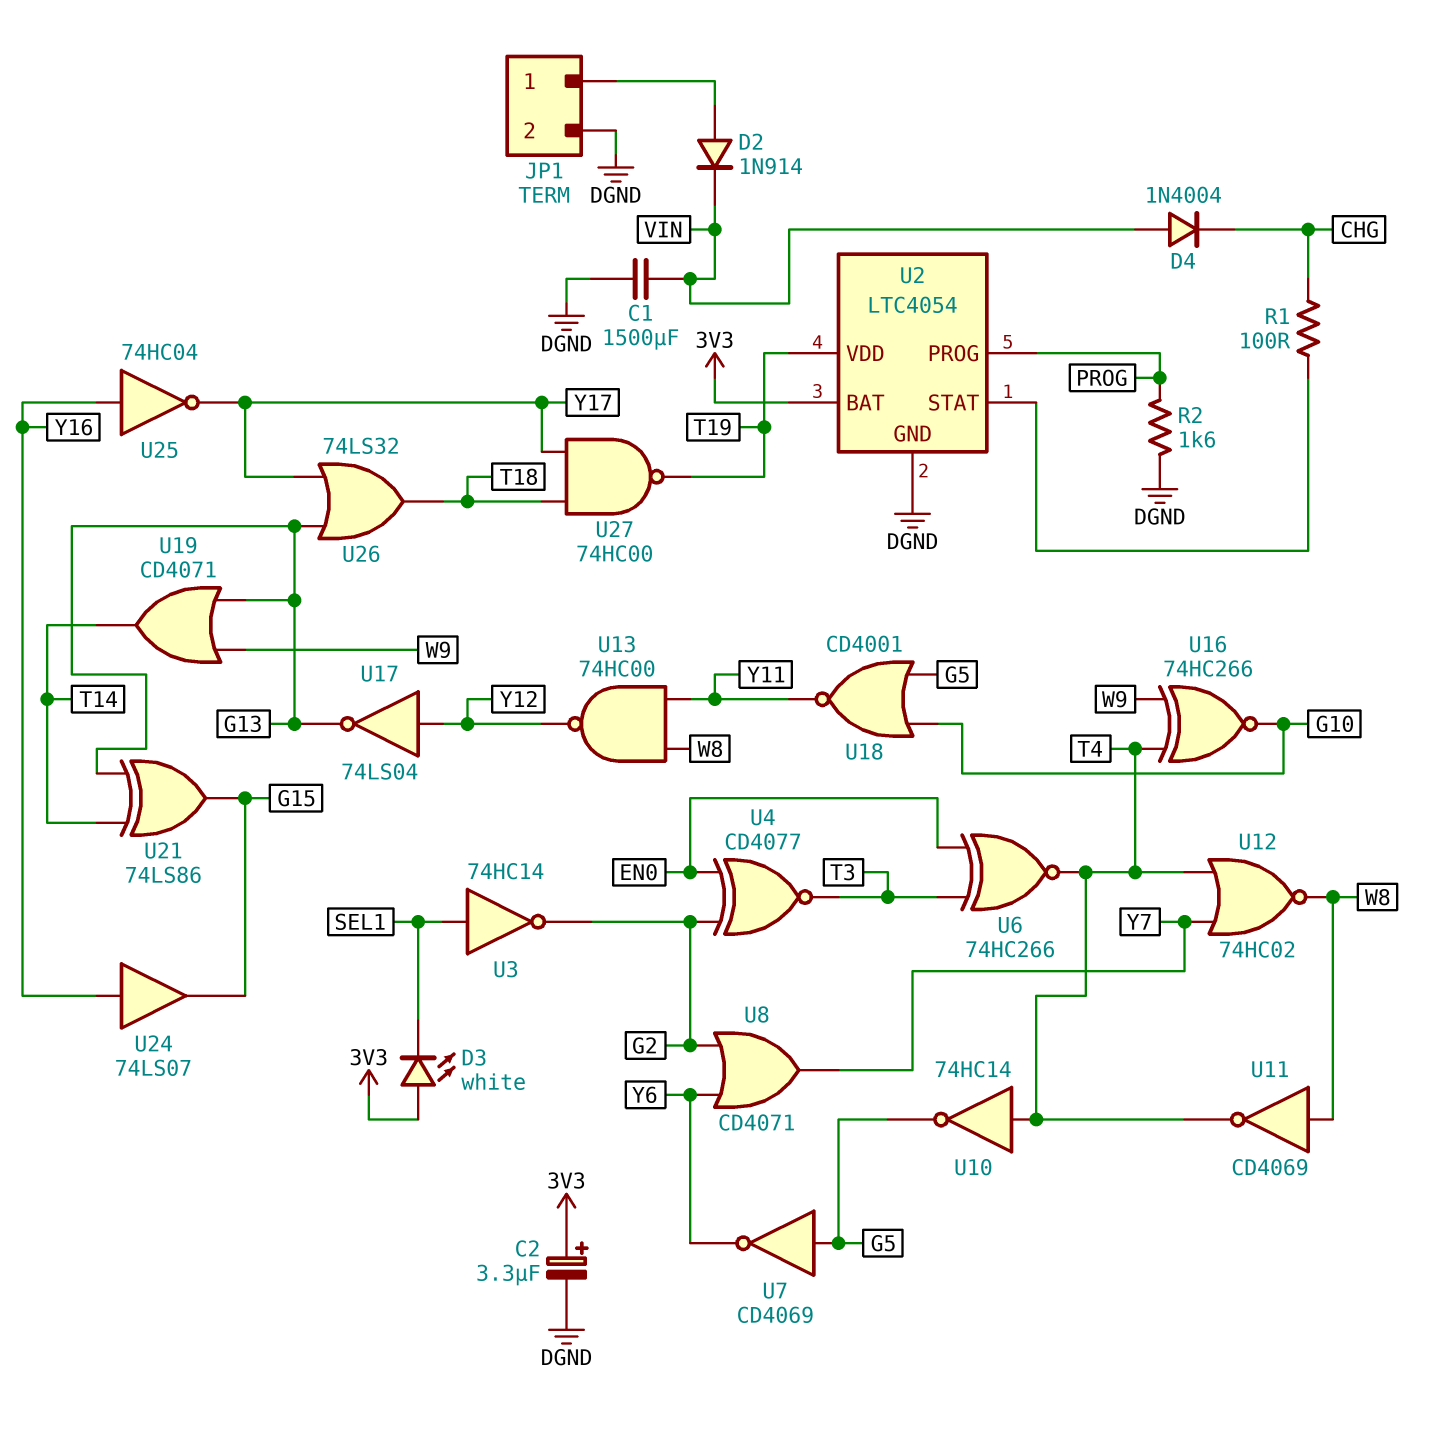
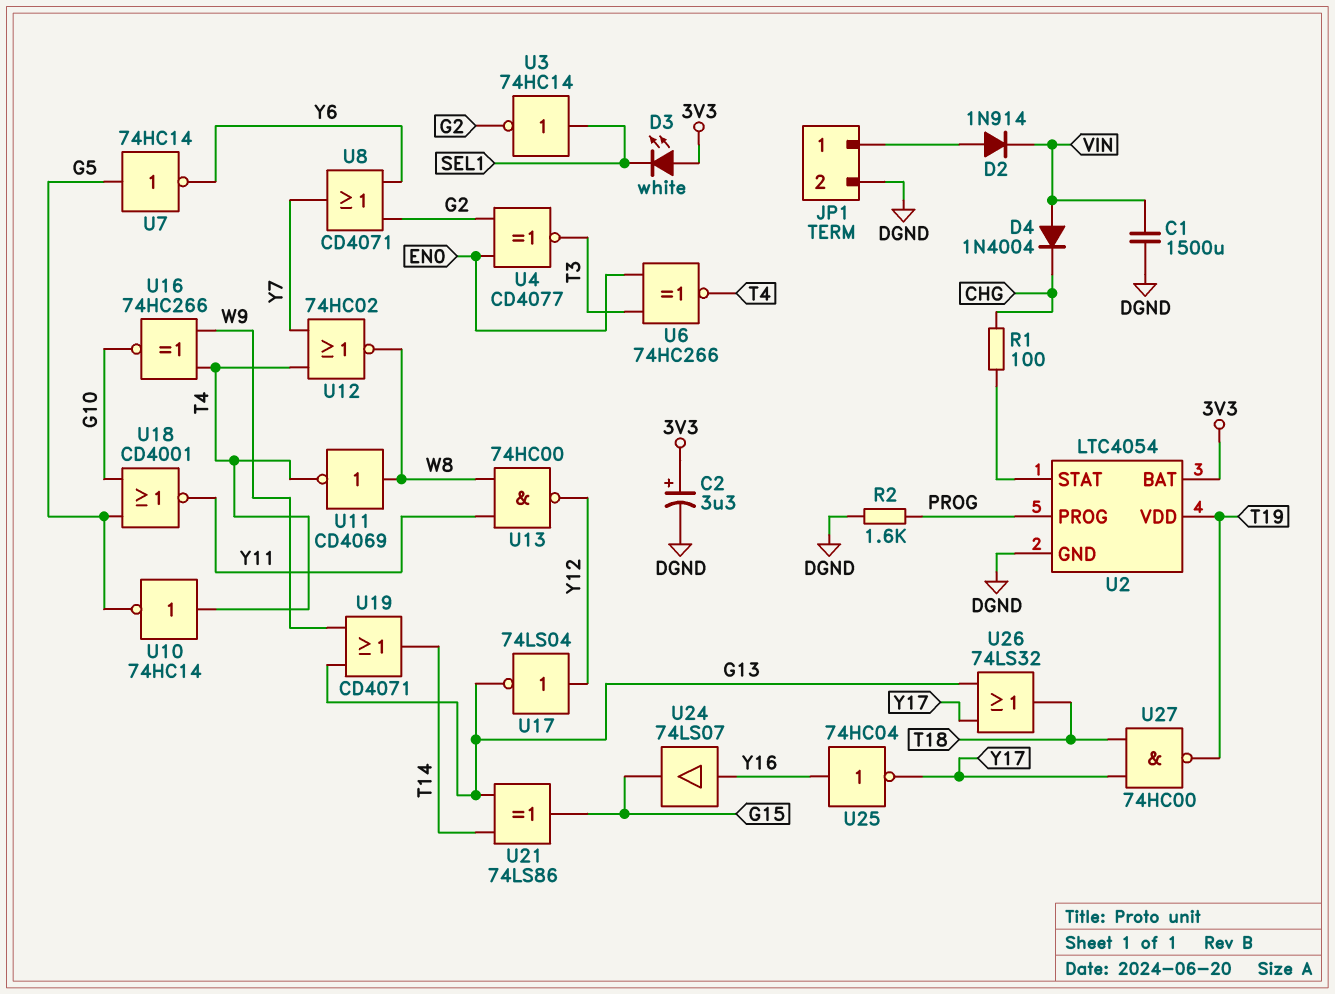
U7: NOT CD4069 (in G5, out Y6) -> NOT 74HC14 (in G5, out Y6)

